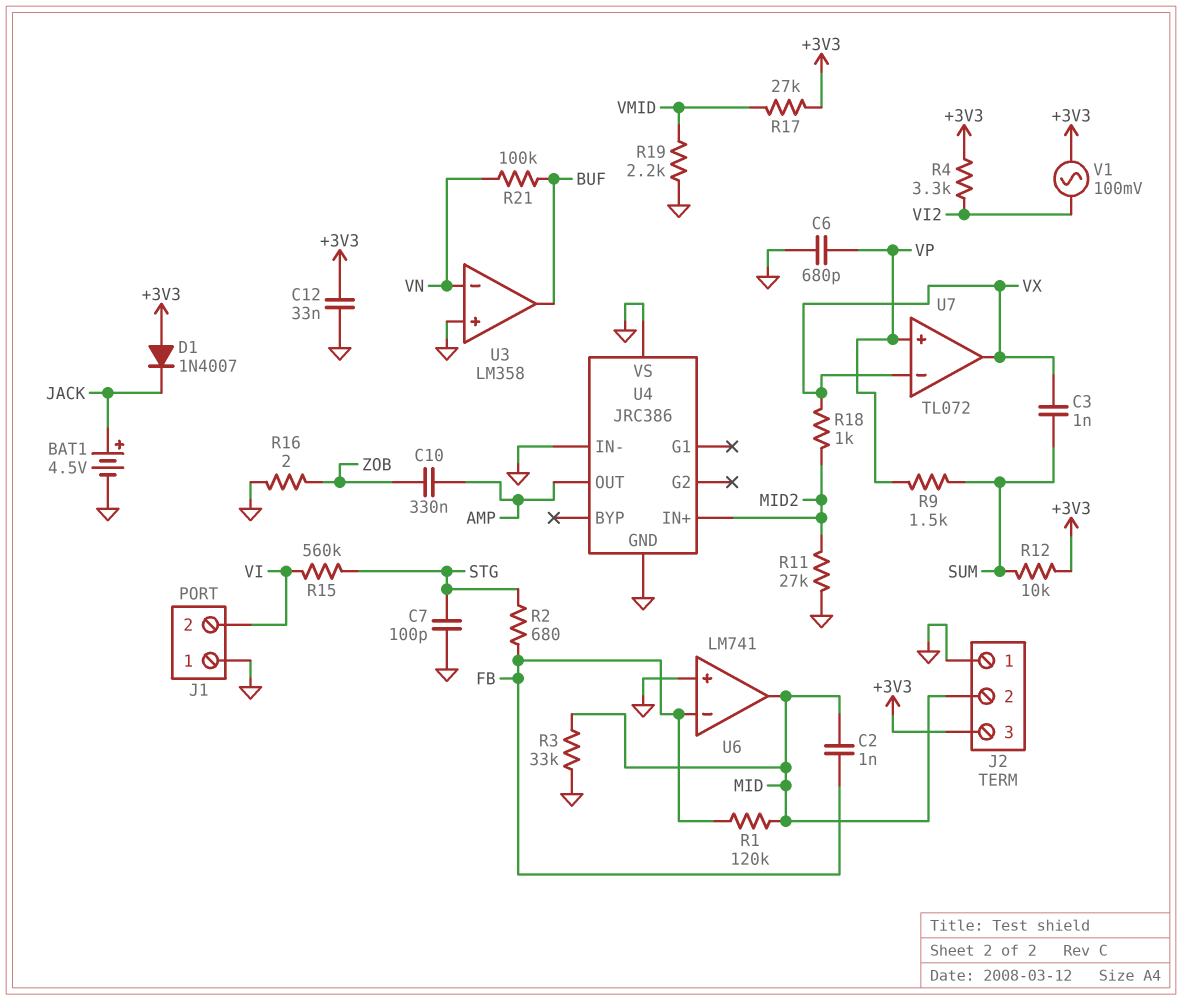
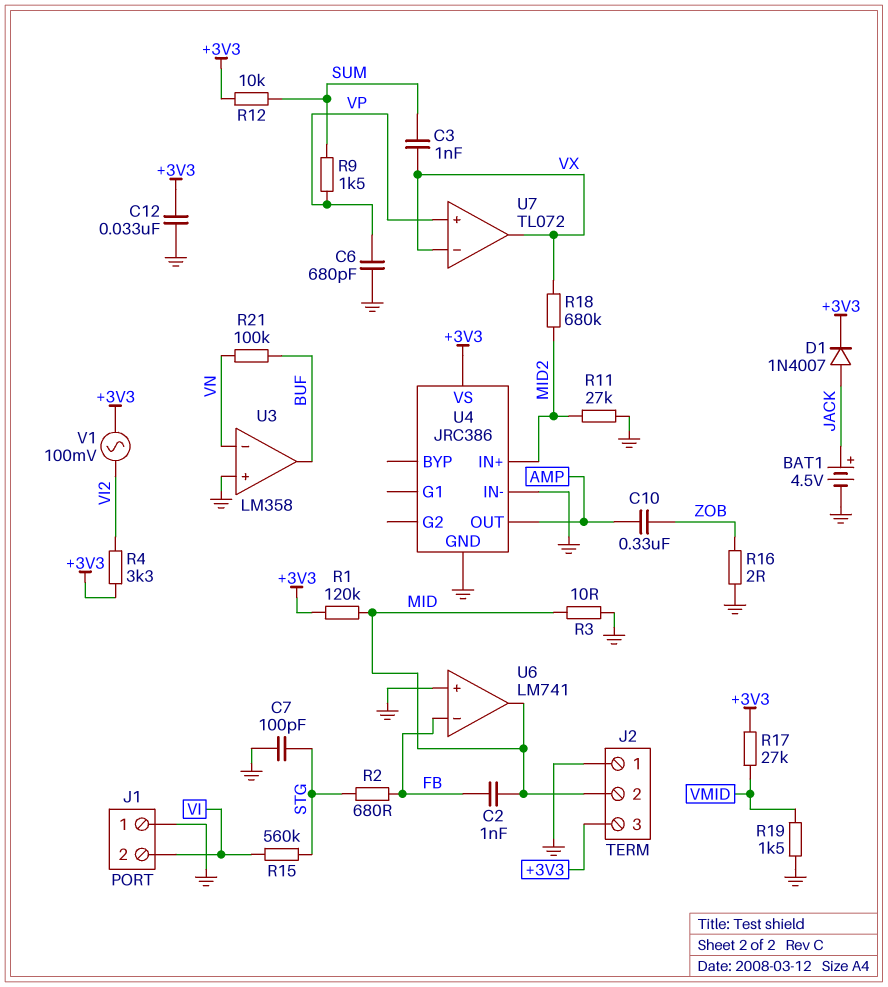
D1: diode 1N4007 (A +3V3, K JACK) -> diode 1N4007 (A JACK, K +3V3)
R1: 120k (FB, MID) -> 120k (+3V3, MID)
R3: 33k (GND, MID) -> 10 (GND, MID)
R18: 1k (MID2, VX) -> 680k (MID2, VX)
R19: 2.2k (GND, VMID) -> 1.5k (GND, VMID)
U4 pin VS: GND -> +3V3

